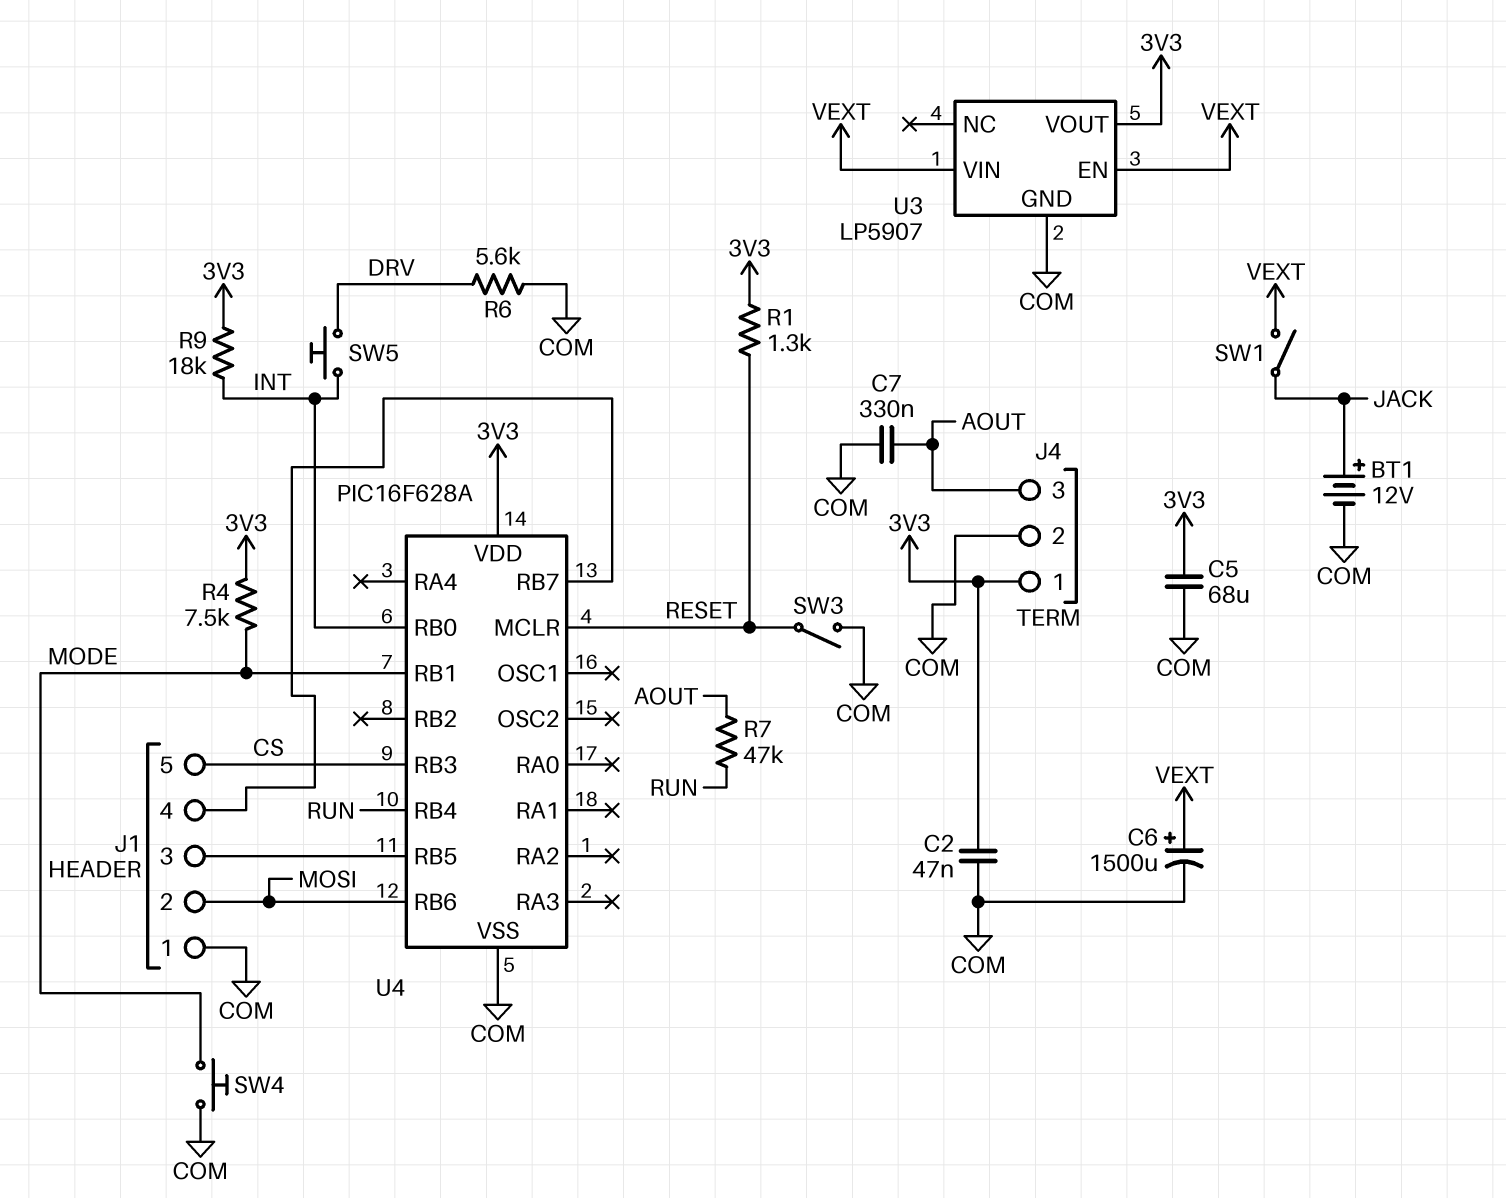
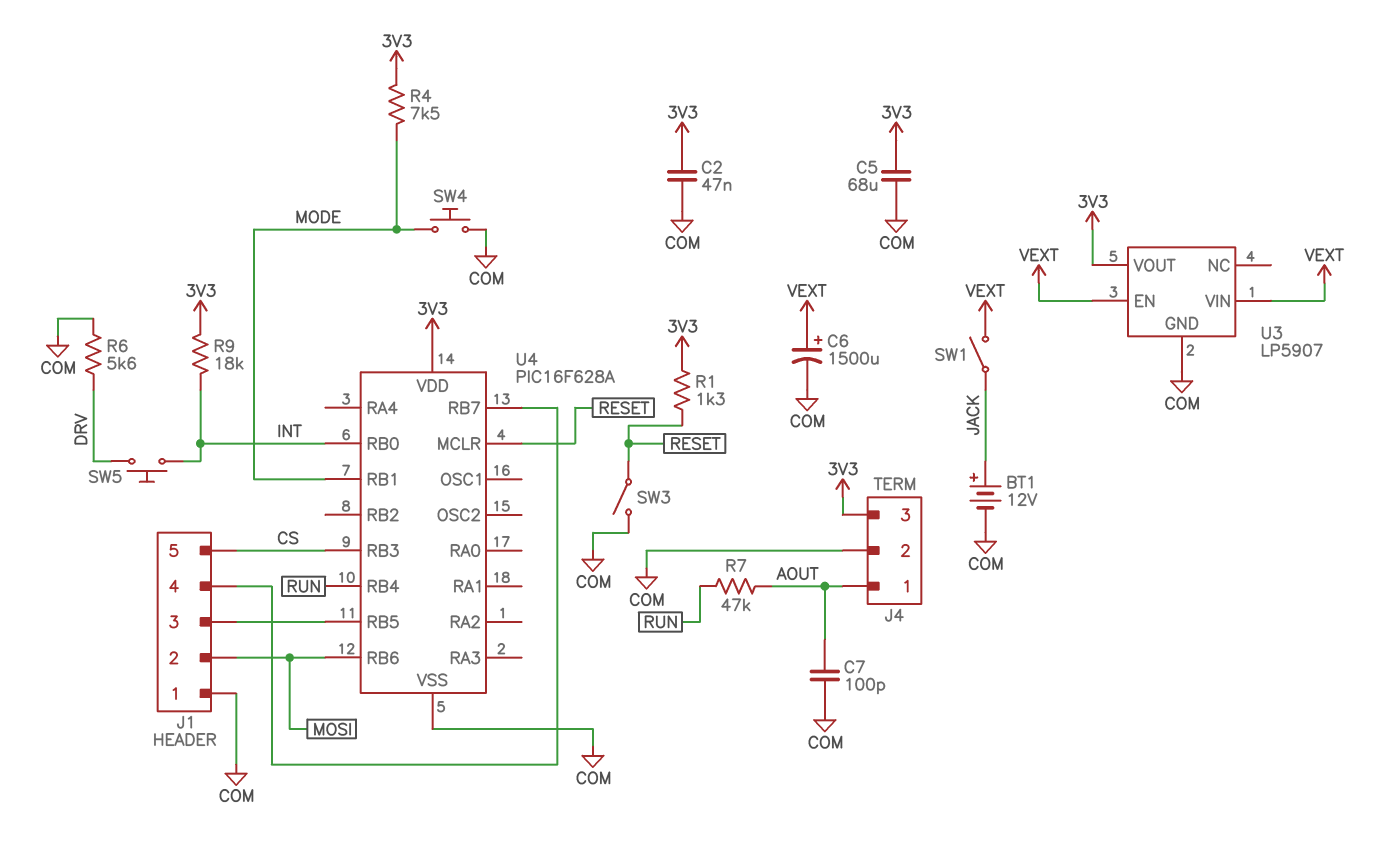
C7: 330nF (AOUT, COM) -> 100pF (AOUT, COM)
J4 pin 1: 3V3 -> AOUT
J4 pin 3: AOUT -> 3V3

